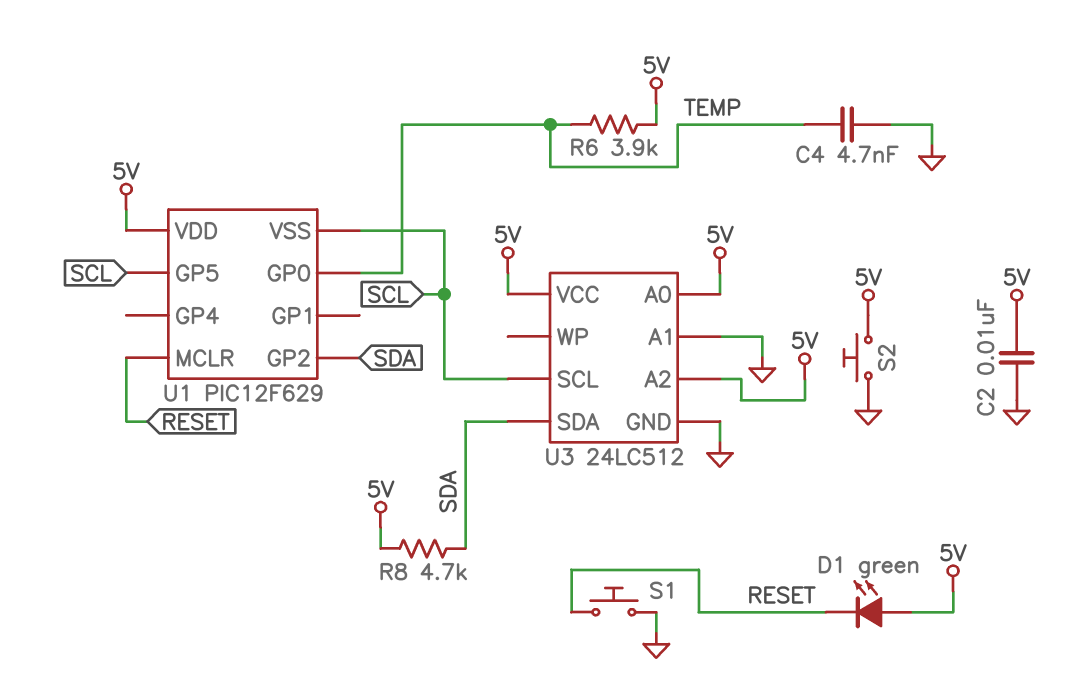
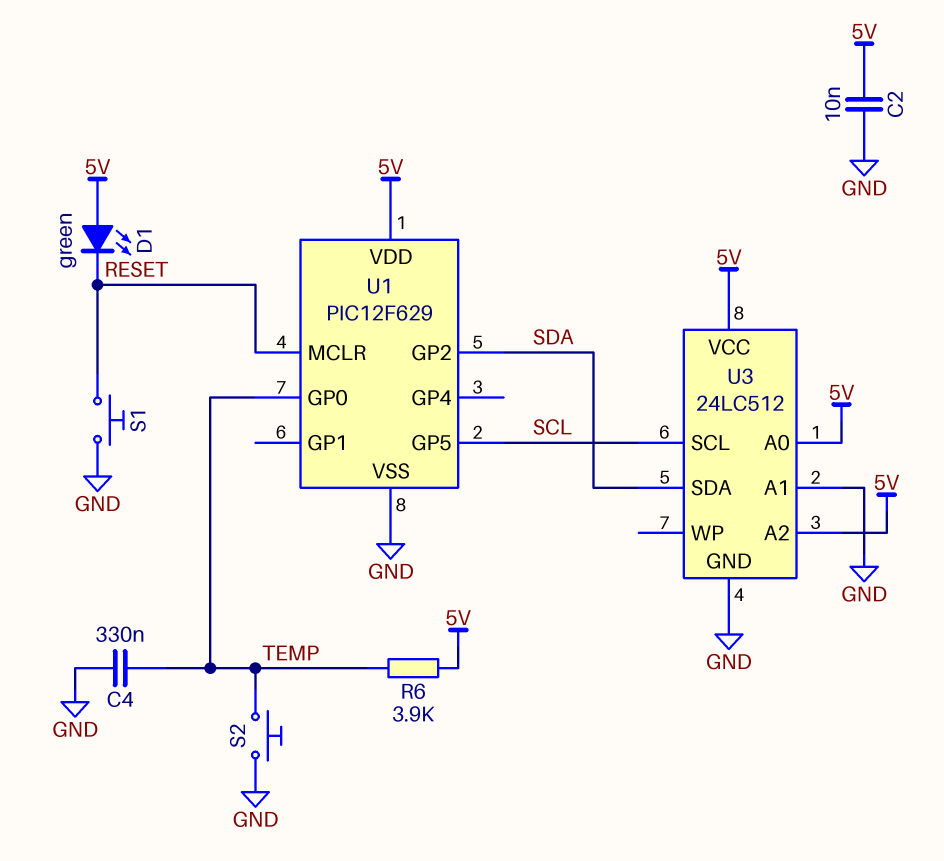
C4: 4.7nF (GND, TEMP) -> 330nF (GND, TEMP)
R8: 4.7k (5V, SDA) -> none
S2: button (5V, GND) -> button (GND, TEMP)
U1 pin VSS: SCL -> GND

